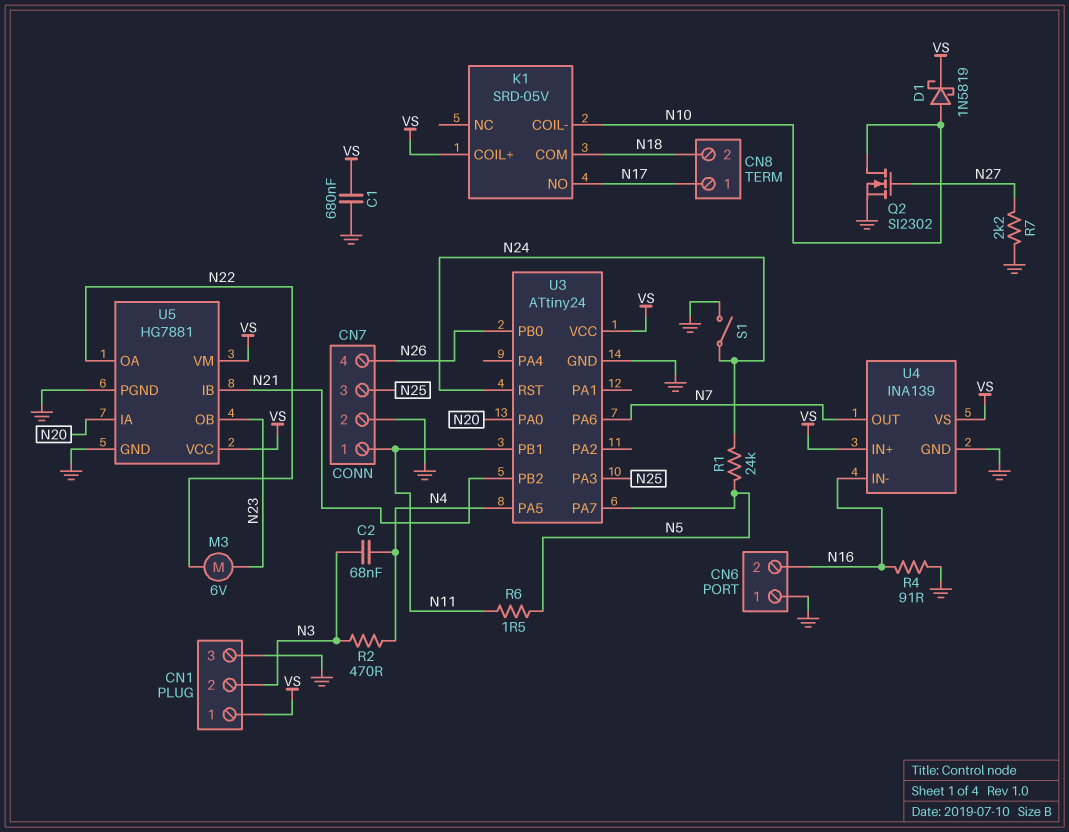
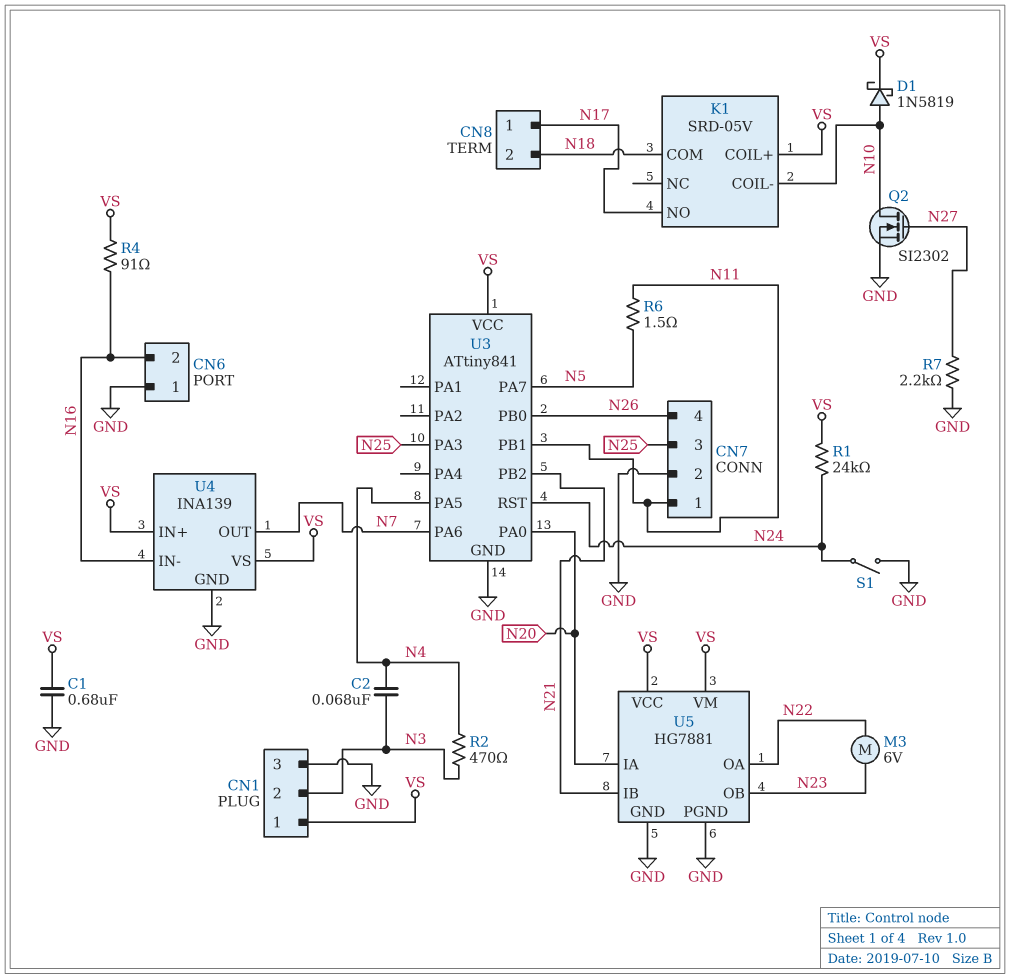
R1: 24k (N5, N24) -> 24k (N24, VS)
R4: 91 (GND, N16) -> 91 (N16, VS)
U3: ATtiny24 -> ATtiny841

